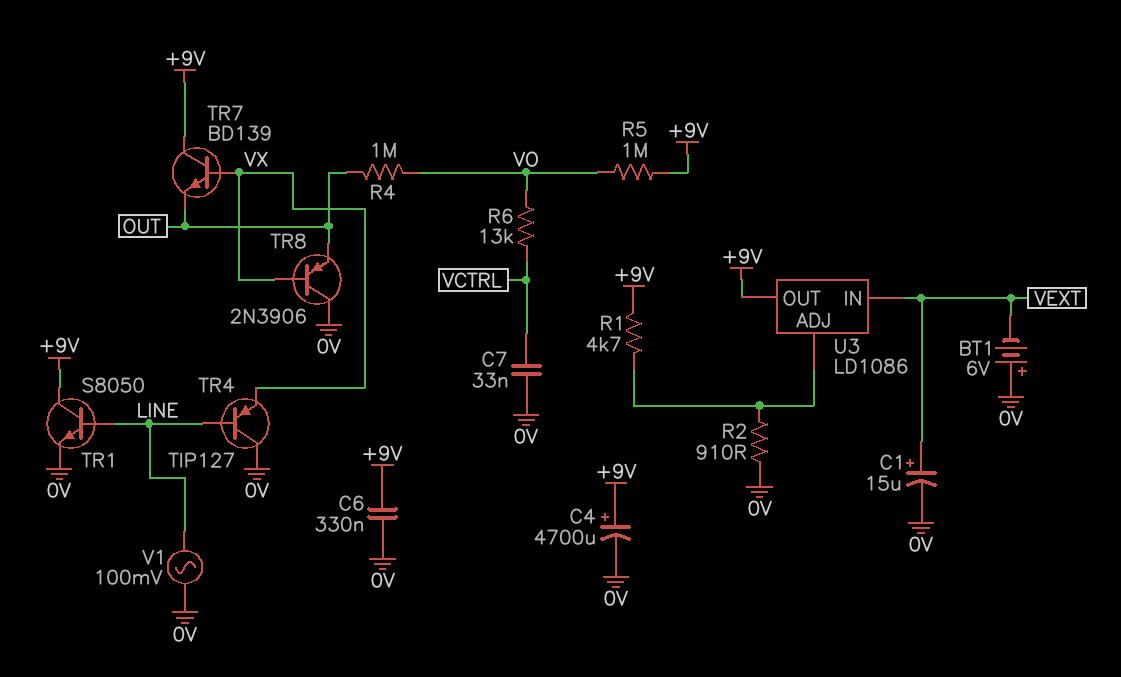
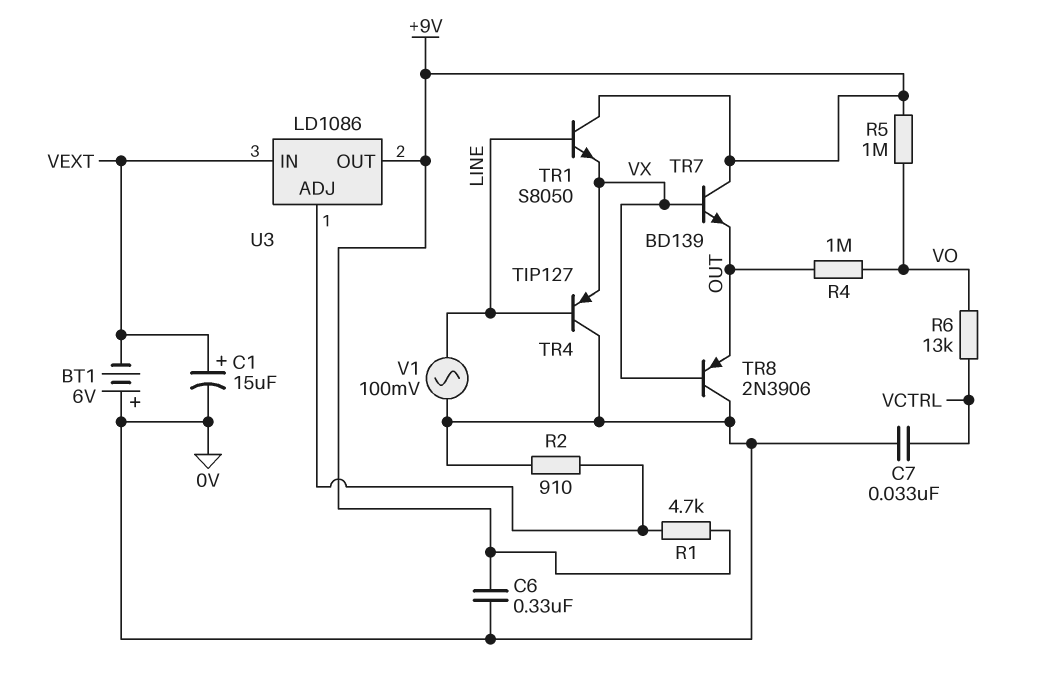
C4: 4700uF (plus +9V, minus 0V) -> none
TR1: NPN S8050 (B LINE, C +9V, E 0V) -> NPN S8050 (B LINE, C +9V, E VX)

